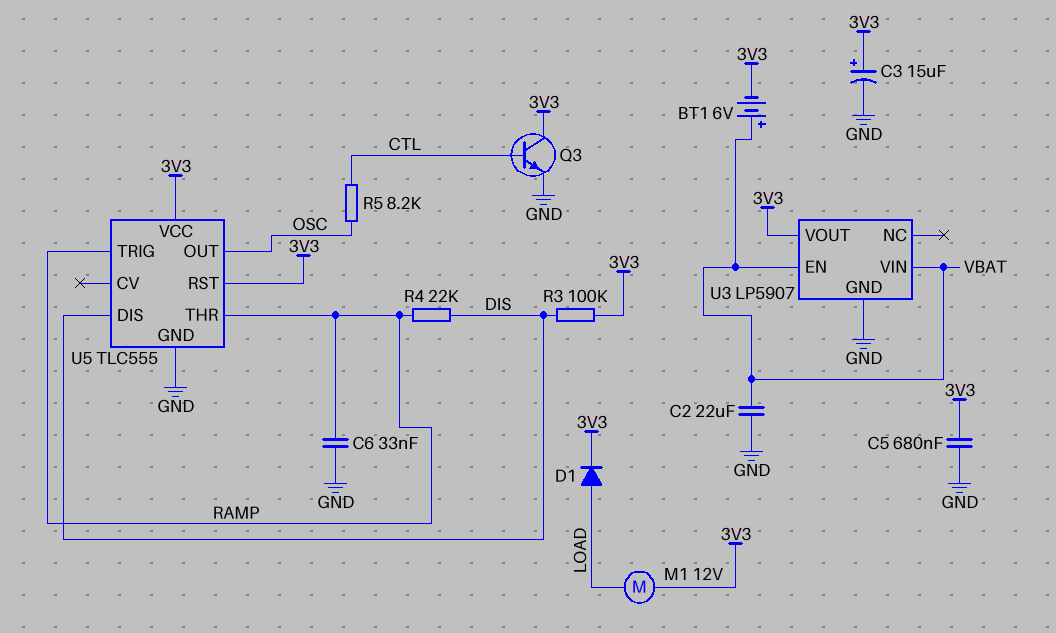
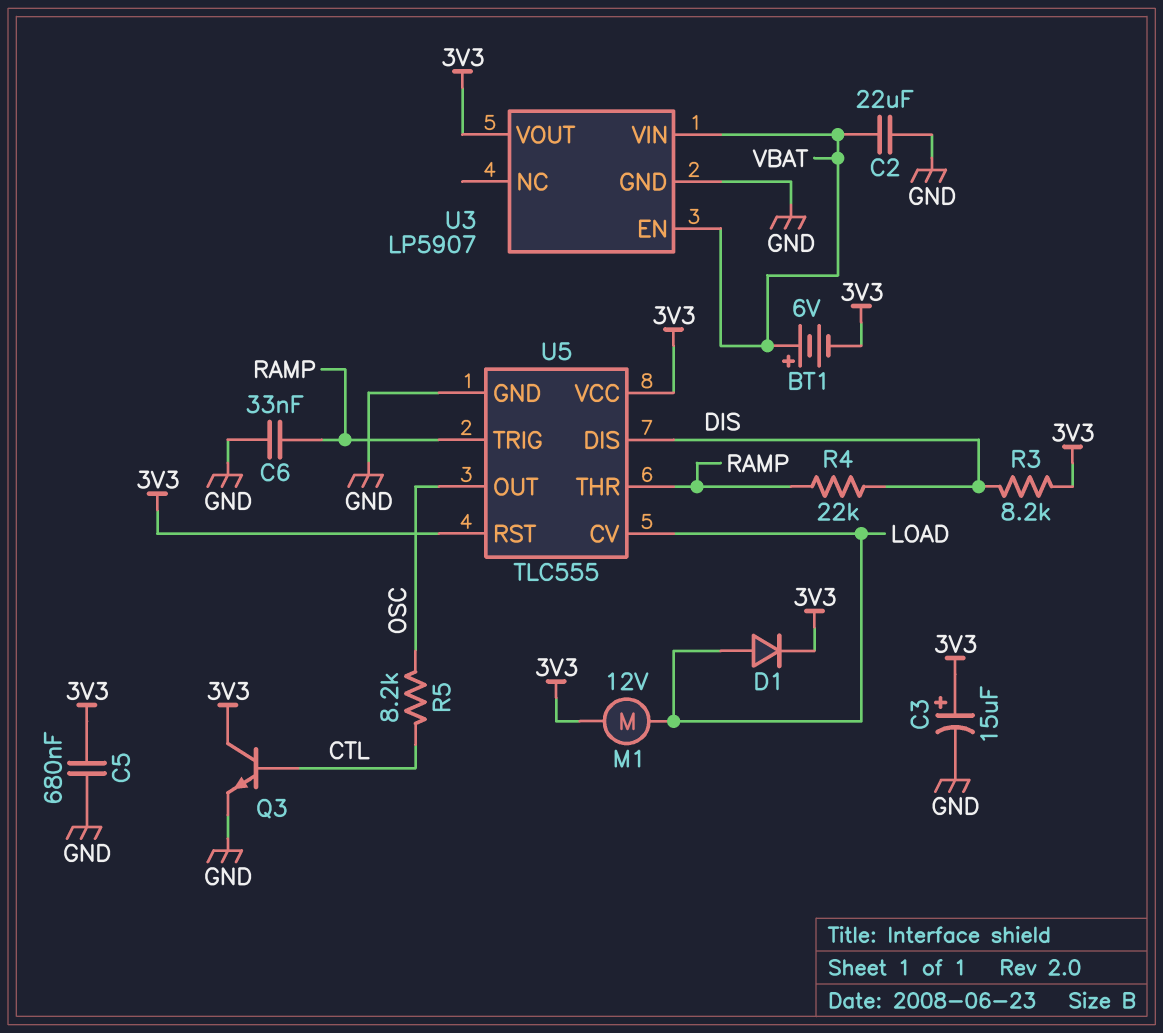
R3: 100k (3V3, DIS) -> 8.2k (3V3, DIS)
U5 pin CV: none -> LOAD

